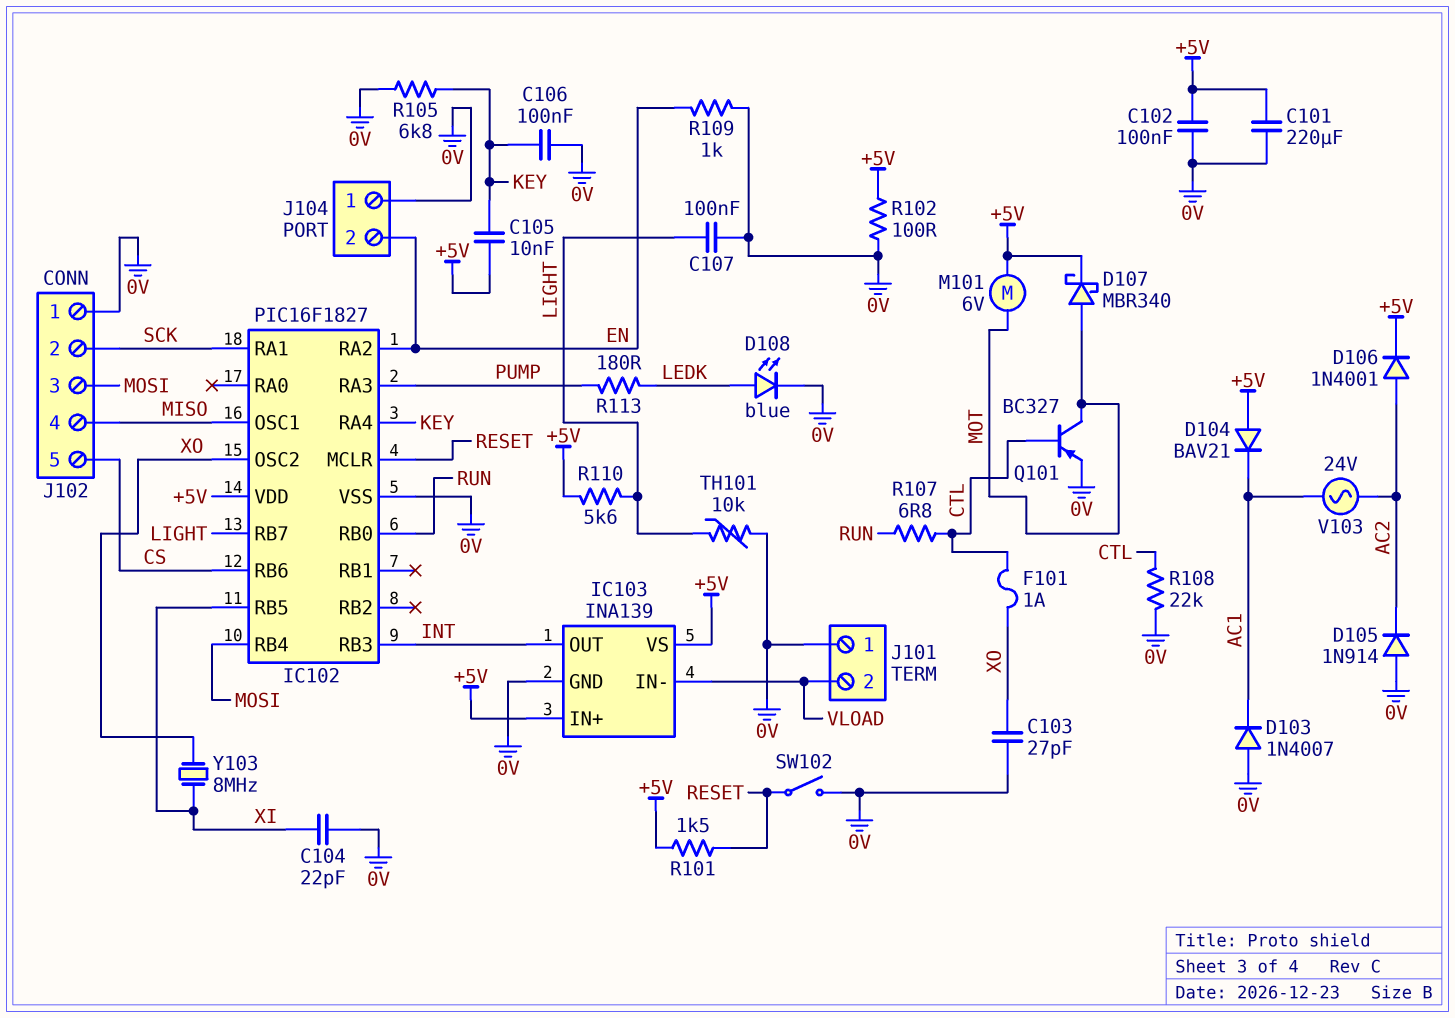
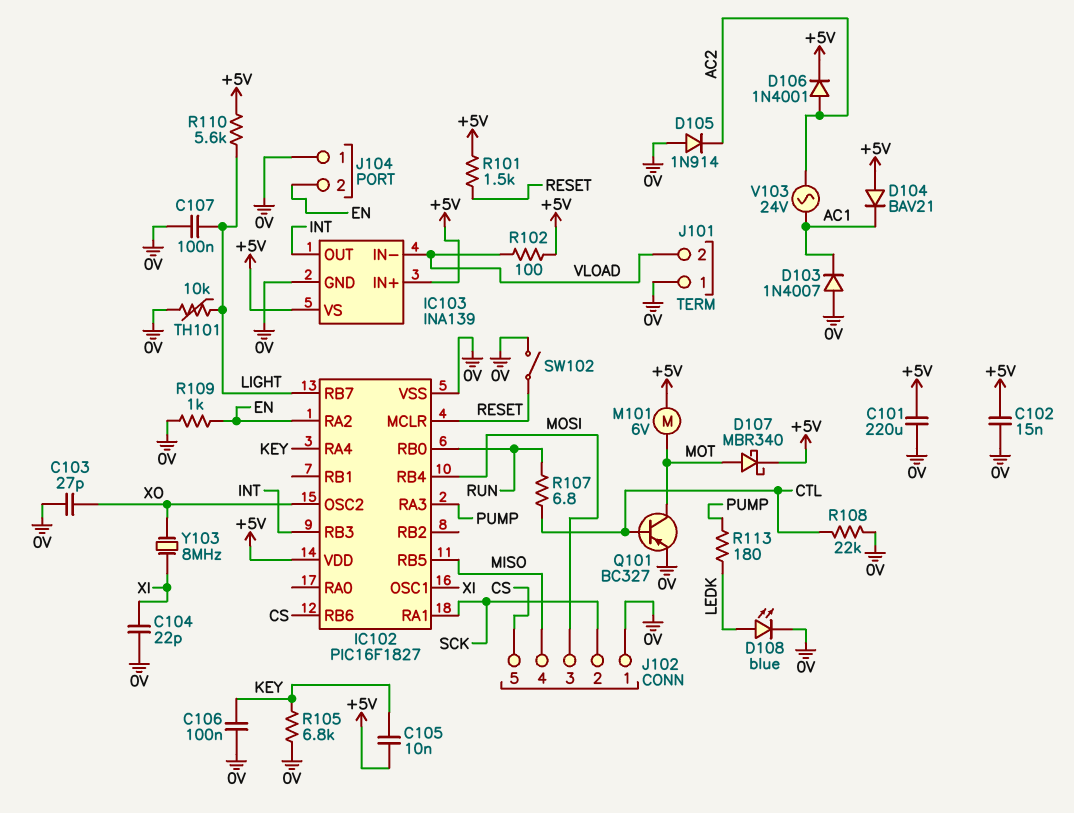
C102: 100nF (+5V, 0V) -> 15nF (+5V, 0V)
F101: 1A (CTL, XO) -> none
IC102 pin OSC1: MISO -> XI
IC102 pin RB5: XI -> MISO
R102: 100 (+5V, 0V) -> 100 (+5V, VLOAD)

